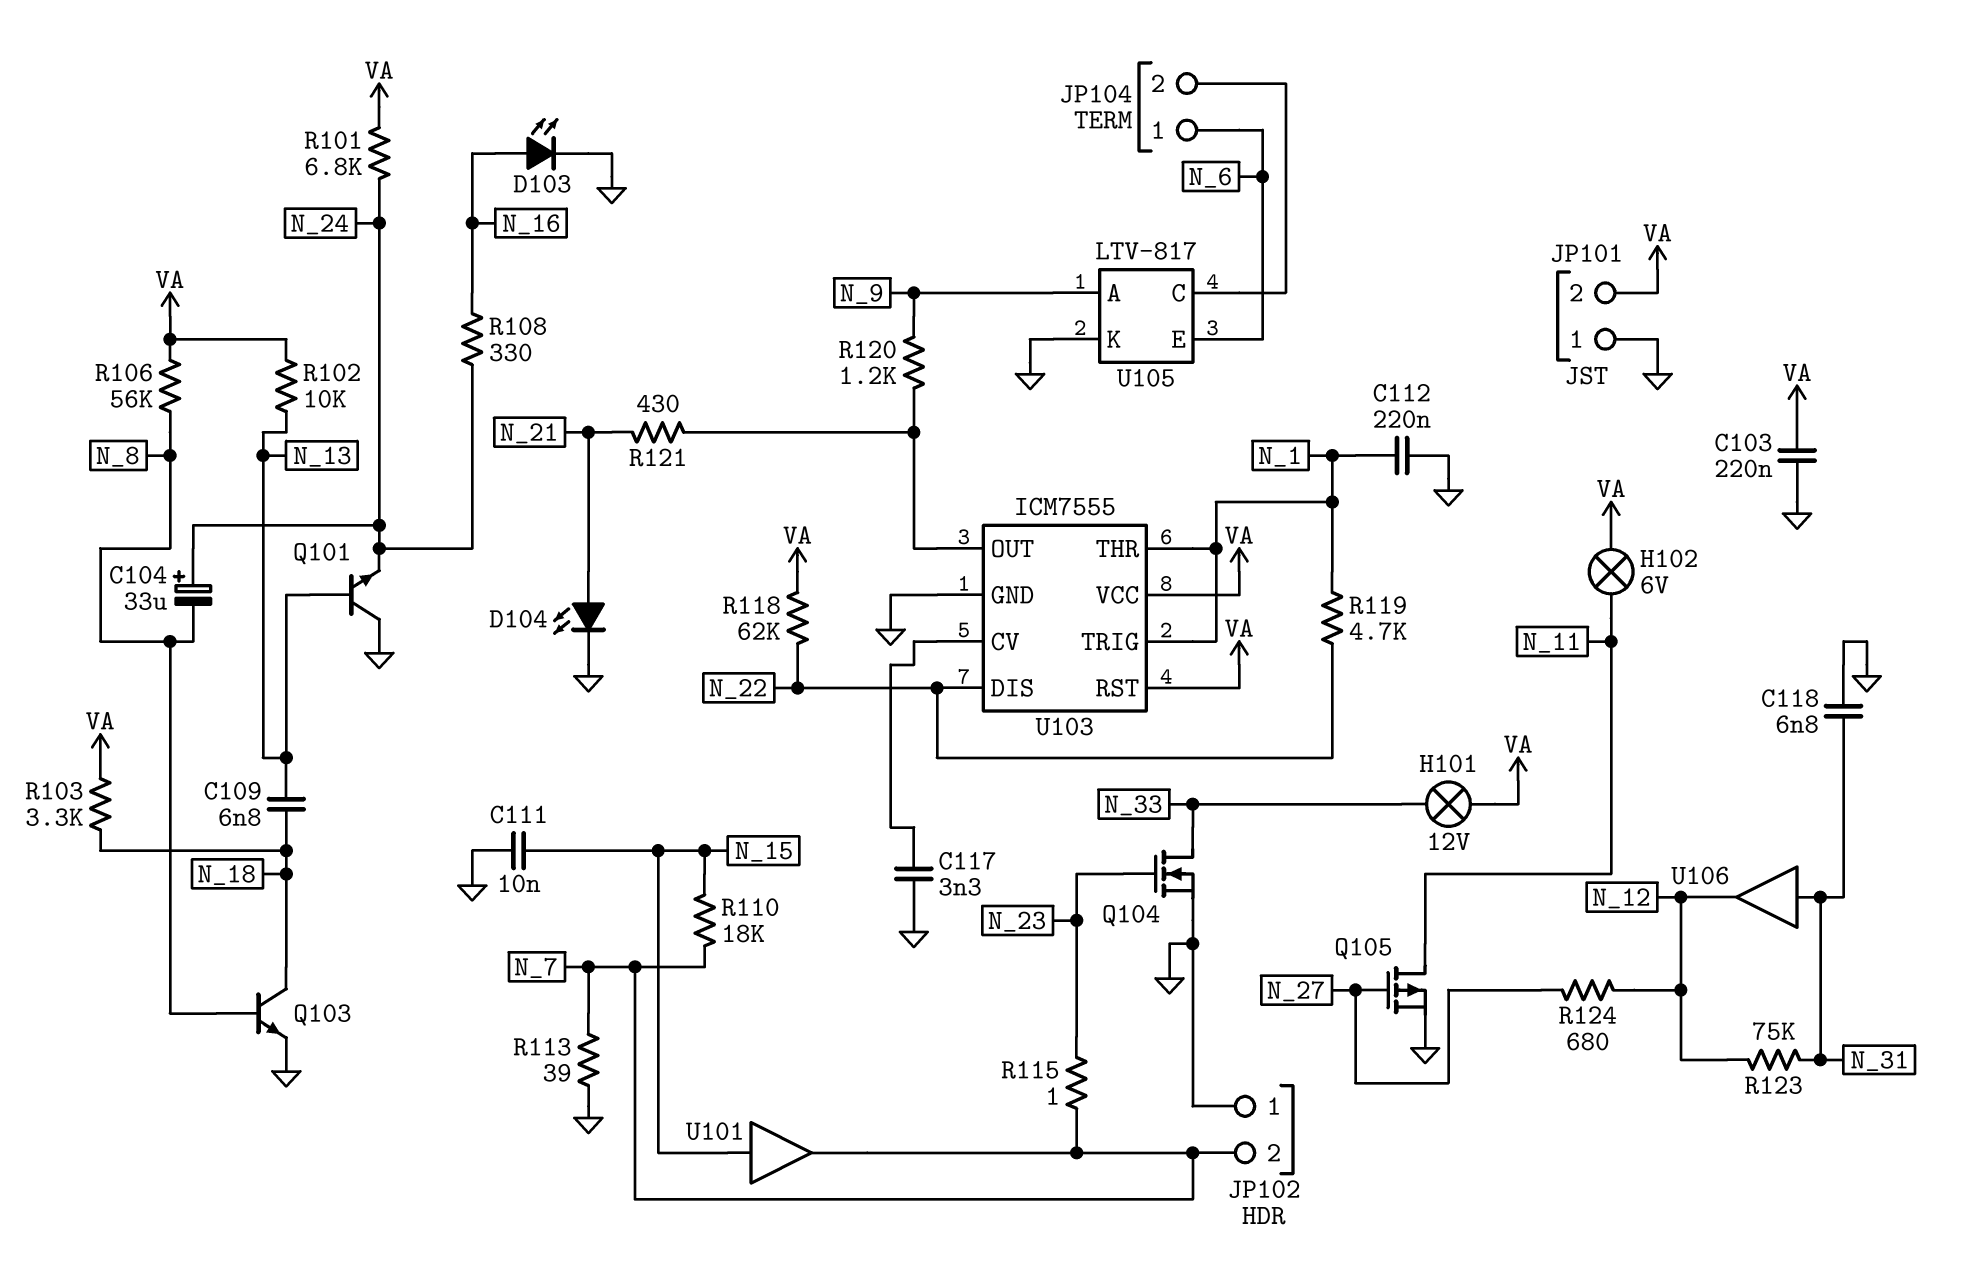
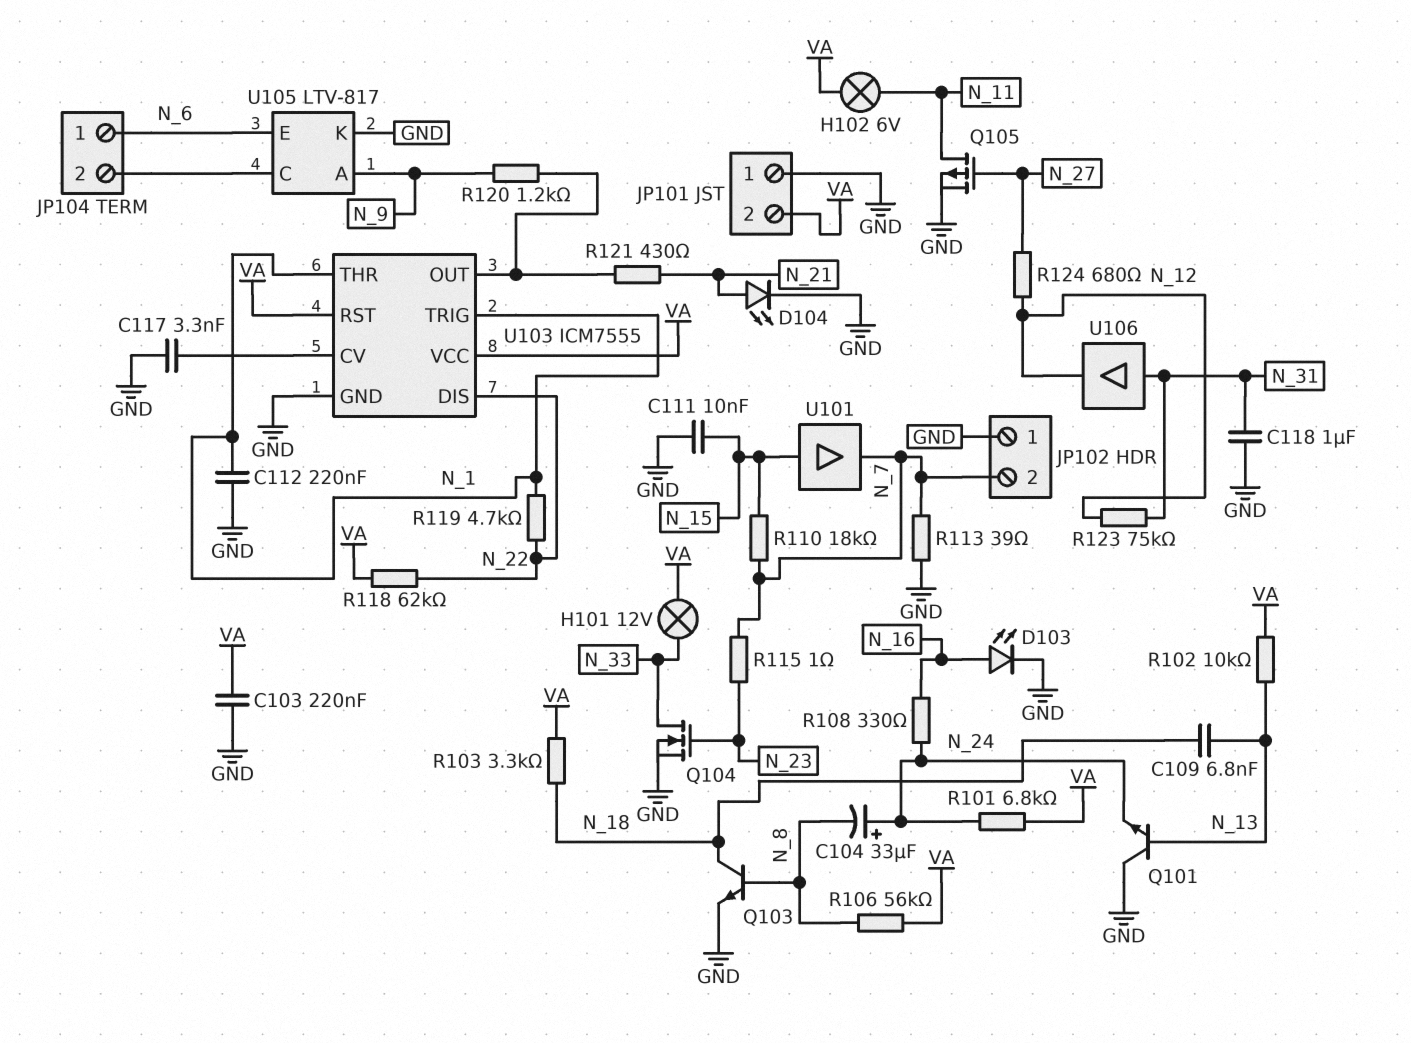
C118: 6.8nF (GND, N_31) -> 1uF (GND, N_31)

